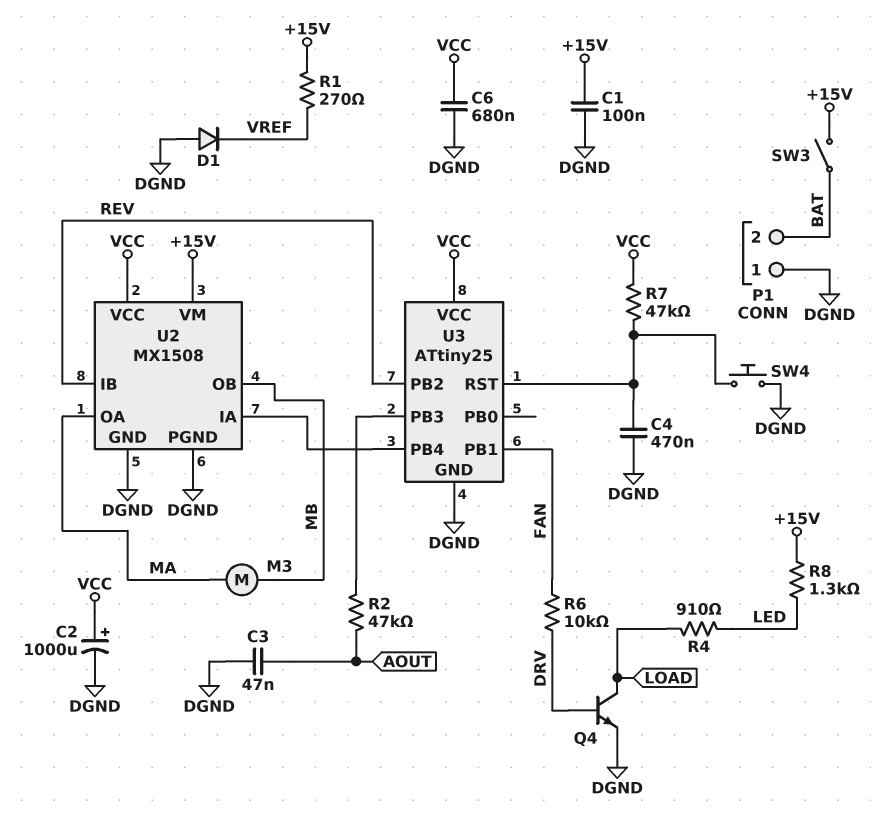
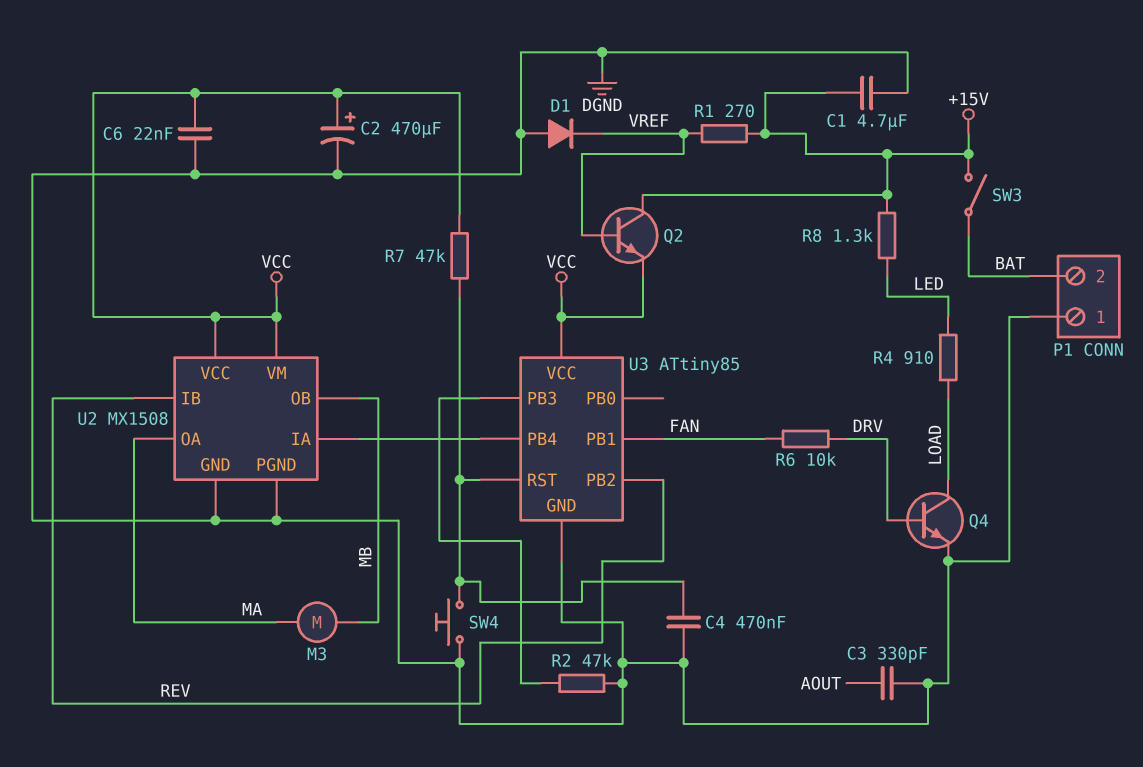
C1: 100nF (+15V, DGND) -> 4.7uF (+15V, DGND)
C2: 1000uF (plus VCC, minus DGND) -> 470uF (plus VCC, minus DGND)
C3: 47nF (AOUT, DGND) -> 330pF (AOUT, DGND)
C6: 680nF (DGND, VCC) -> 22nF (DGND, VCC)
Q2: none -> NPN (B VREF, C +15V, E VCC)
R2: 47k (AOUT, U3/PB3) -> 47k (DGND, U3/PB3)
U2 pin VM: +15V -> VCC
U3: ATtiny25 -> ATtiny85

